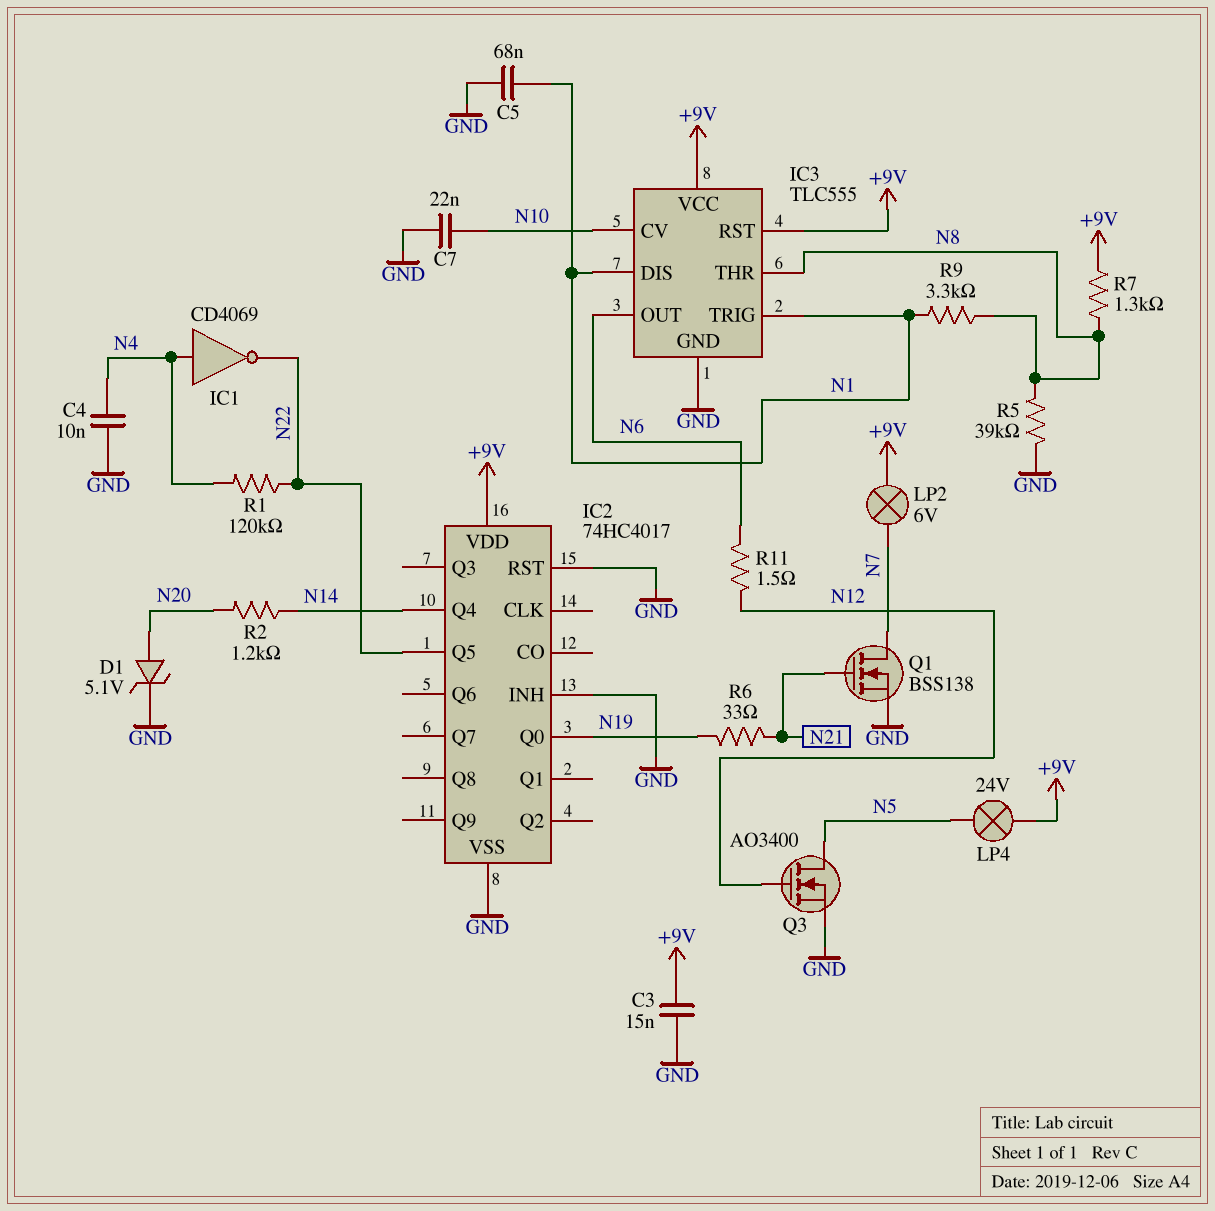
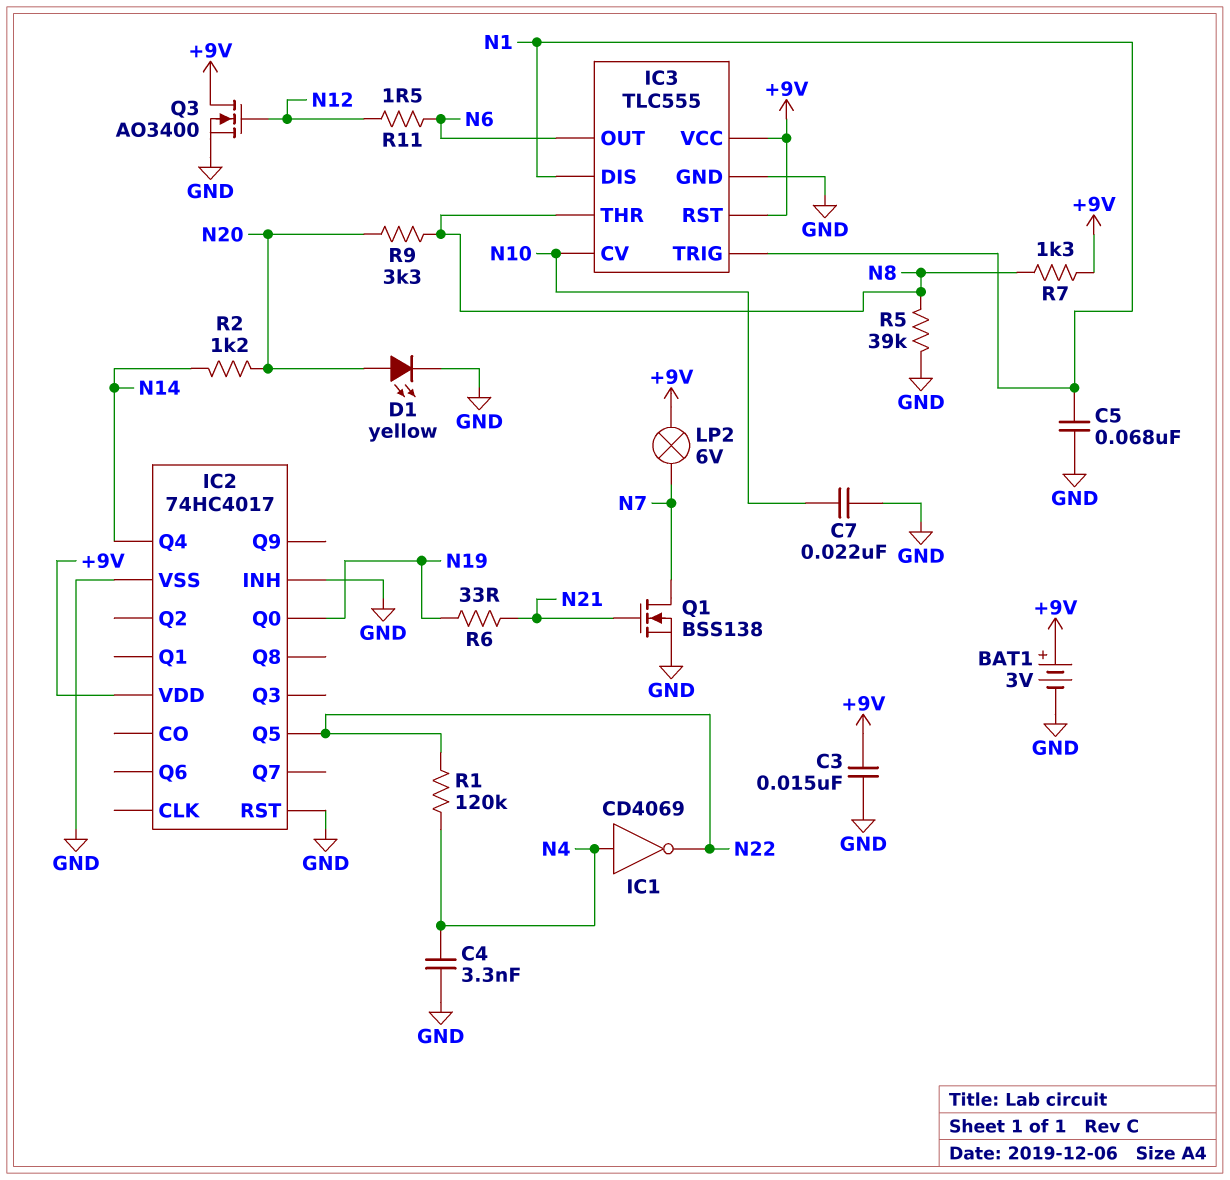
BAT1: none -> 3V (plus +9V, minus GND)
C4: 10nF (GND, N4) -> 3.3nF (GND, N4)
D1: zener 5.1V (A N20, K GND) -> LED yellow (A N20, K GND)
LP4: lamp 24V (+9V, N5) -> none
Q3: NMOS AO3400 (G N12, D N5, S GND) -> NMOS AO3400 (G N12, D +9V, S GND)
R9: 3.3k (N1, N8) -> 3.3k (N8, N20)

